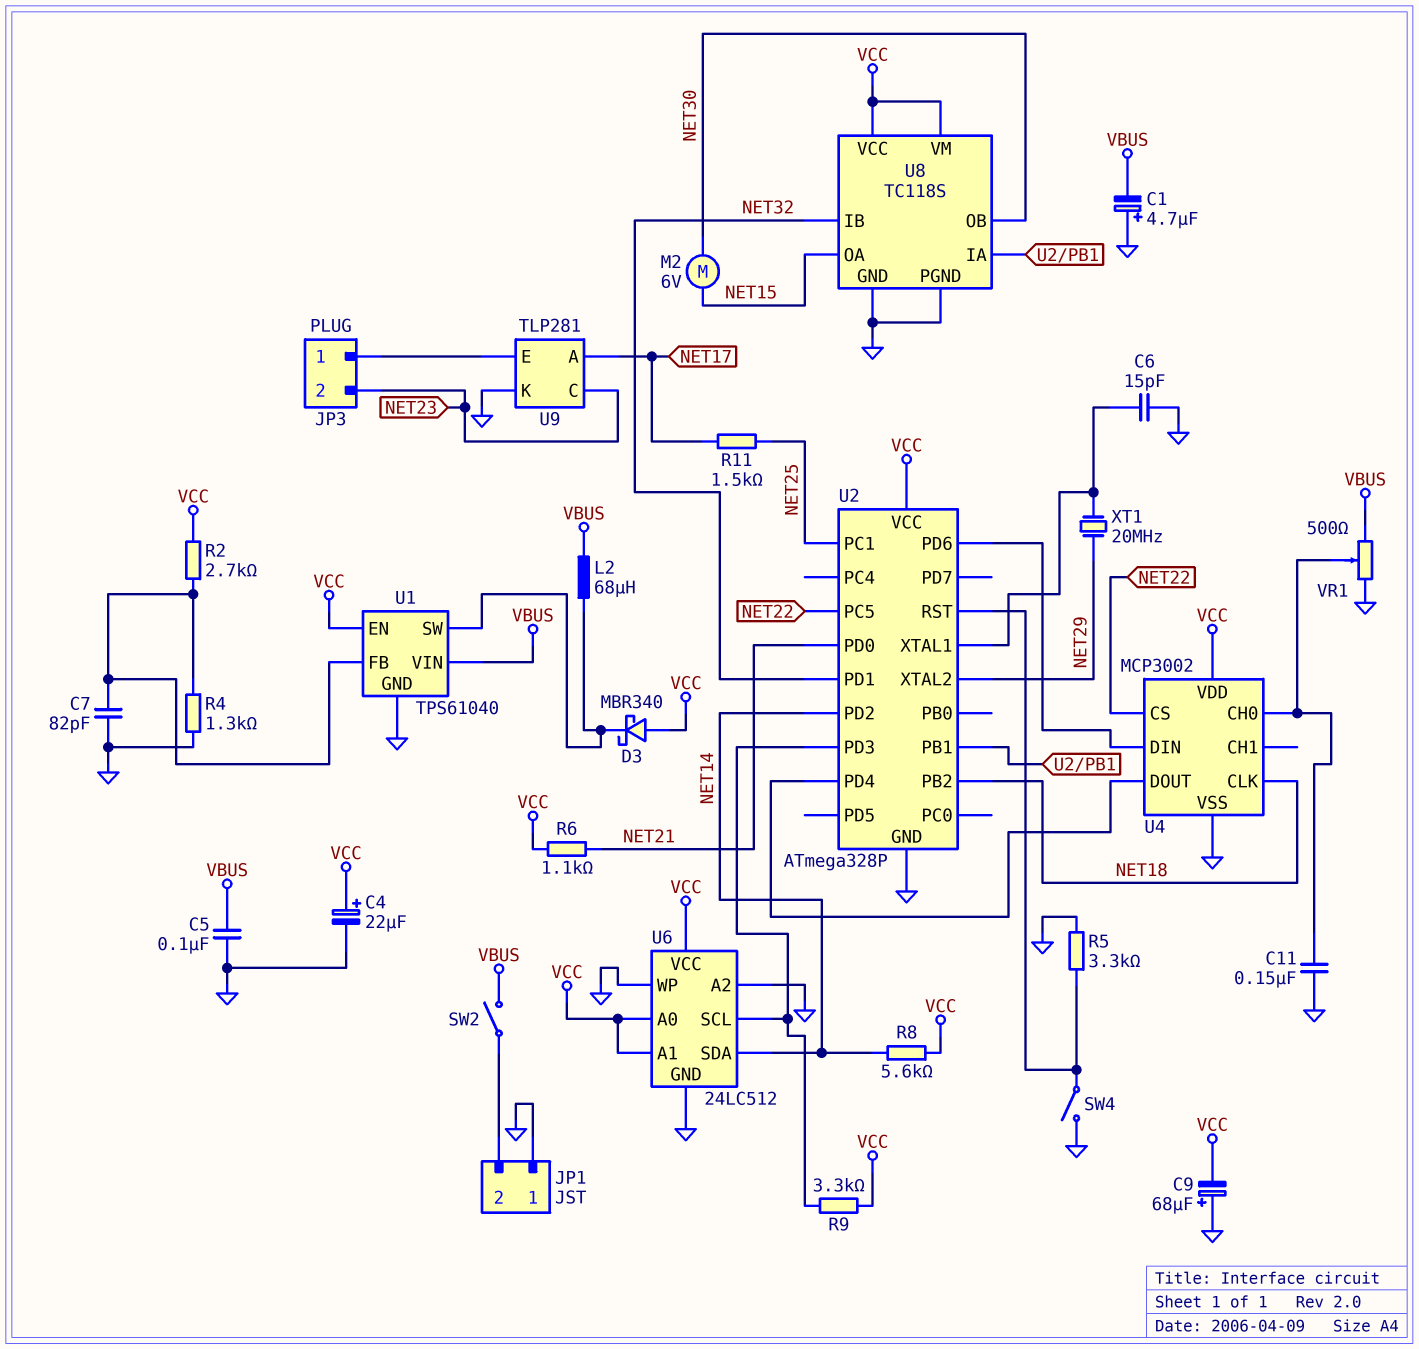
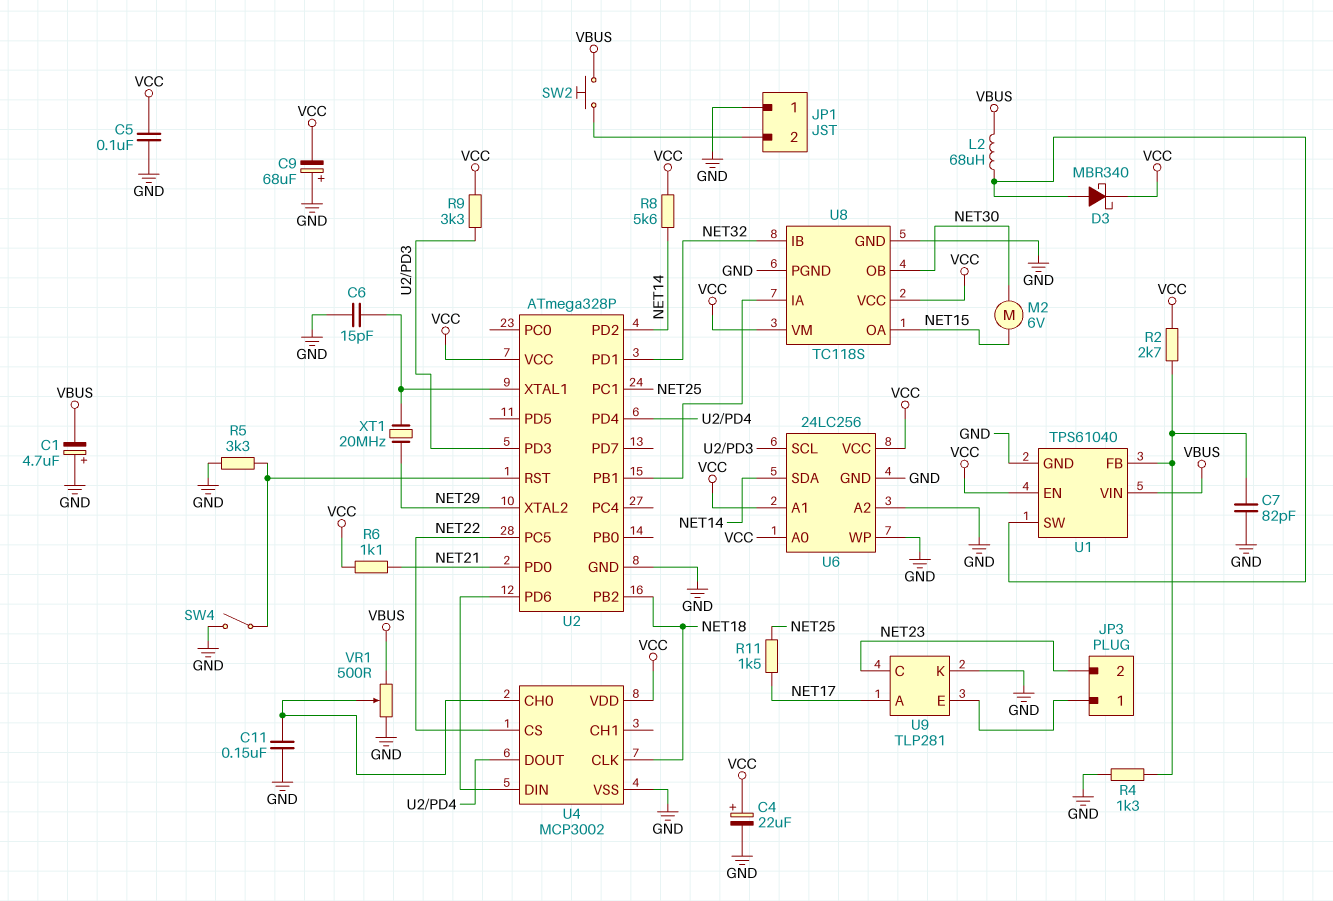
C5: 100nF (GND, VBUS) -> 100nF (GND, VCC)
D3: schottky MBR340 (A VCC, K U1/SW) -> schottky MBR340 (A U1/SW, K VCC)
SW2: switch (JP1/2, VBUS) -> button (JP1/2, VBUS)
U6: 24LC512 -> 24LC256

